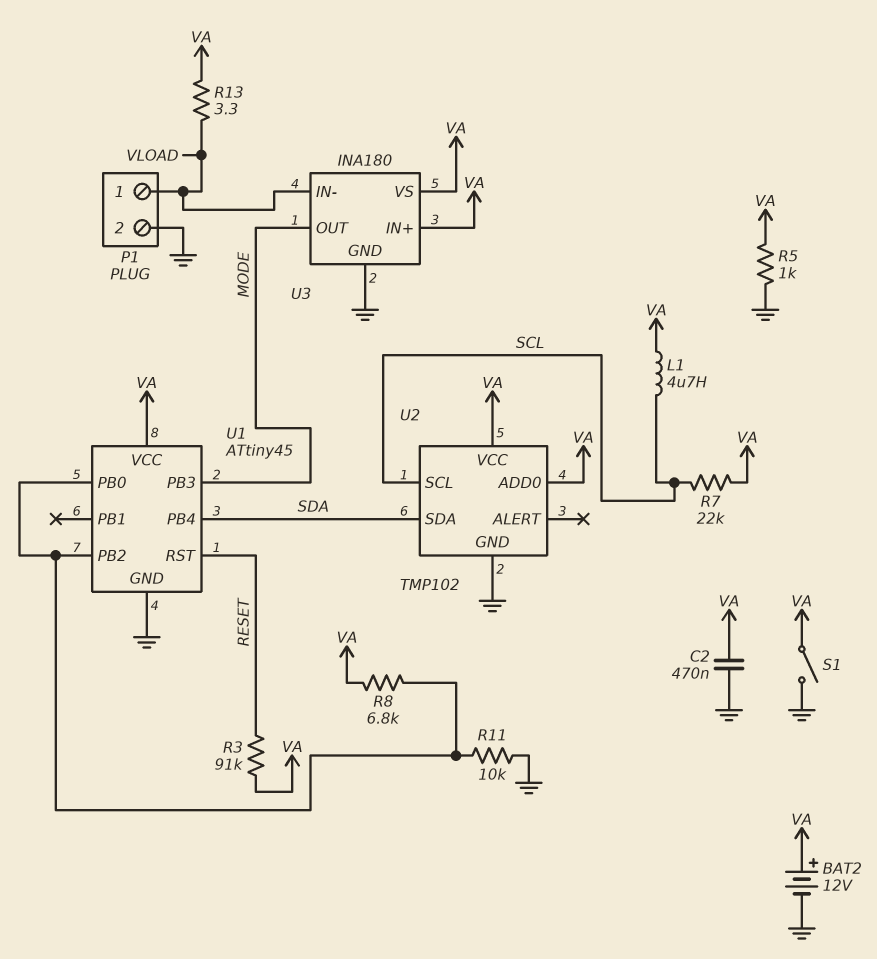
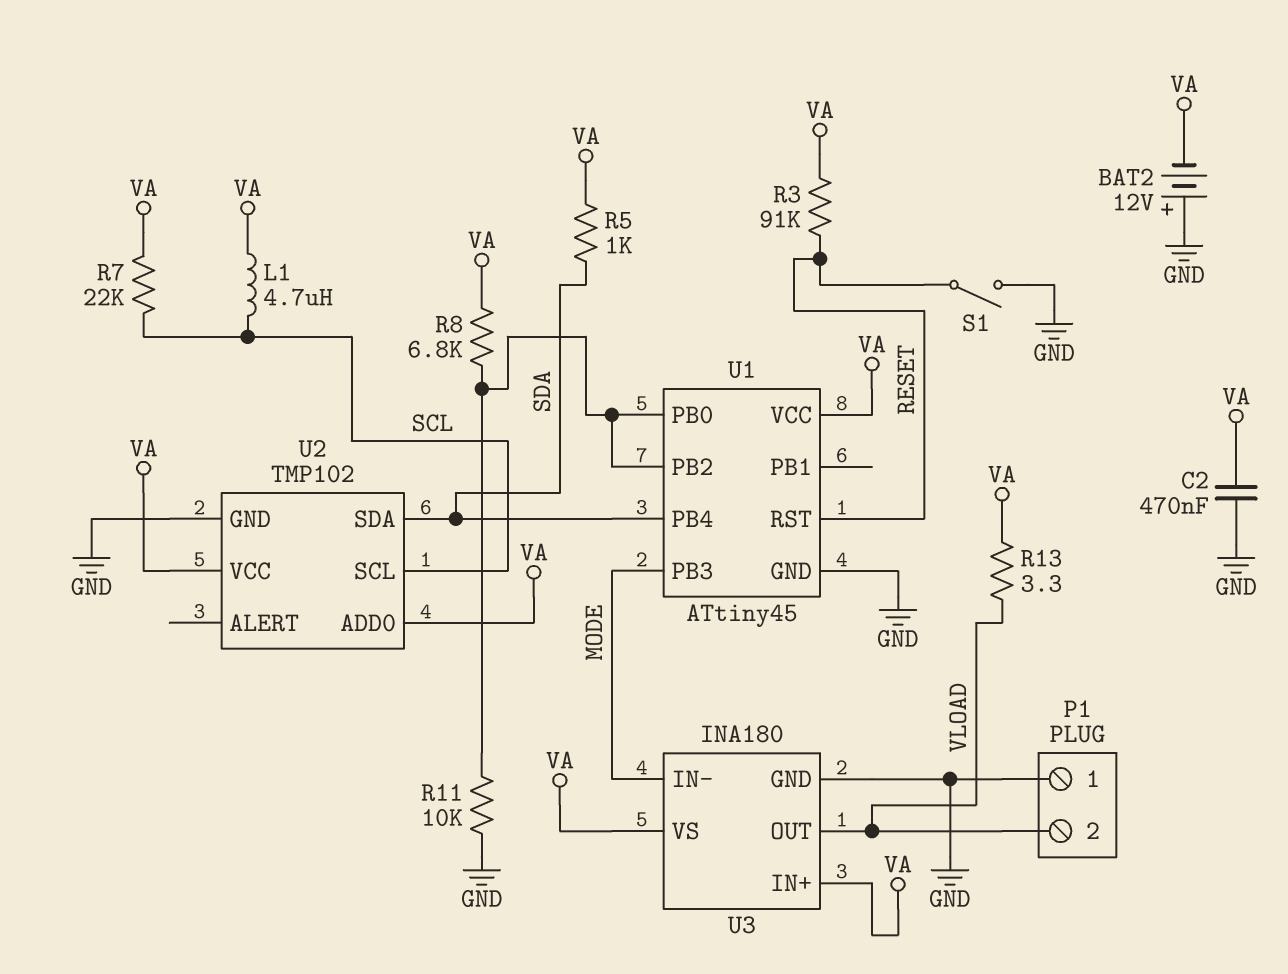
BAT2: 12V (plus VA, minus GND) -> 12V (plus GND, minus VA)
P1 pin 1: VLOAD -> GND
P1 pin 2: GND -> VLOAD
R5: 1k (GND, VA) -> 1k (SDA, VA)
S1: switch (GND, VA) -> switch (GND, RESET)
U3 pin IN-: VLOAD -> MODE
U3 pin OUT: MODE -> VLOAD

